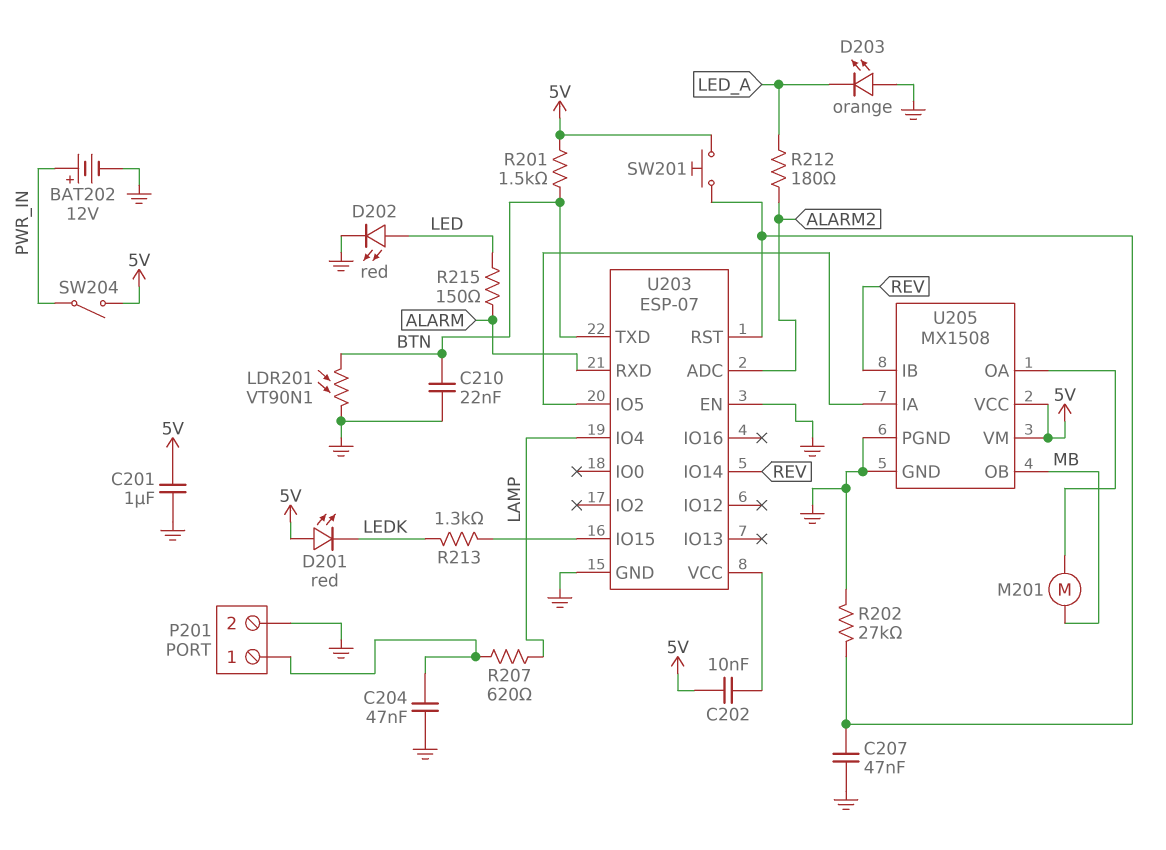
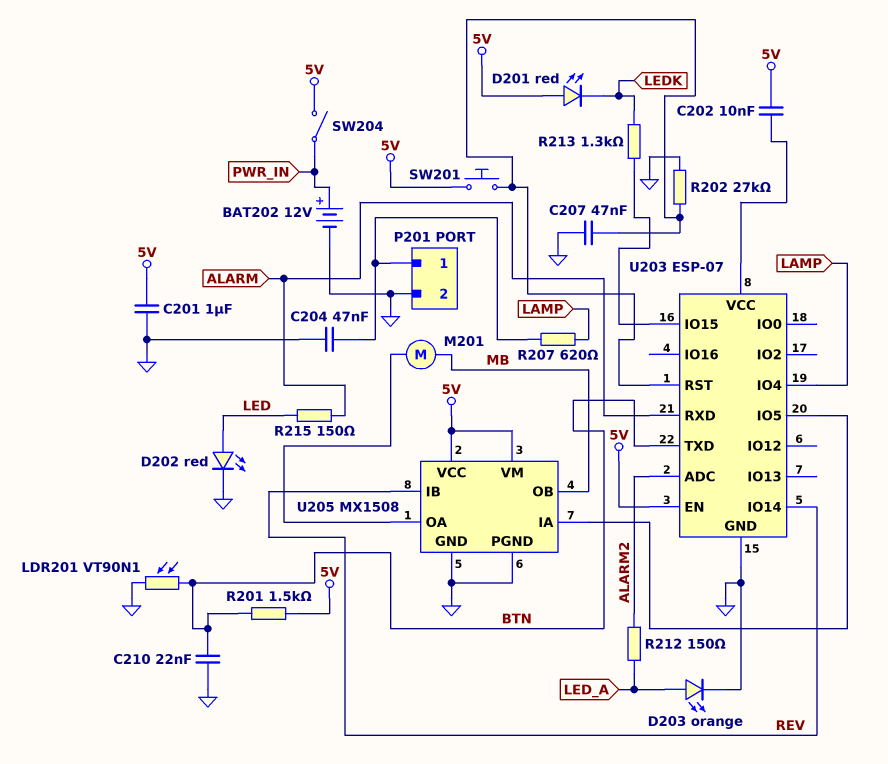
D203: LED orange (A GND, K LED_A) -> LED orange (A LED_A, K GND)
R212: 180 (ALARM2, LED_A) -> 150 (ALARM2, LED_A)
U203 pin EN: GND -> 5V

